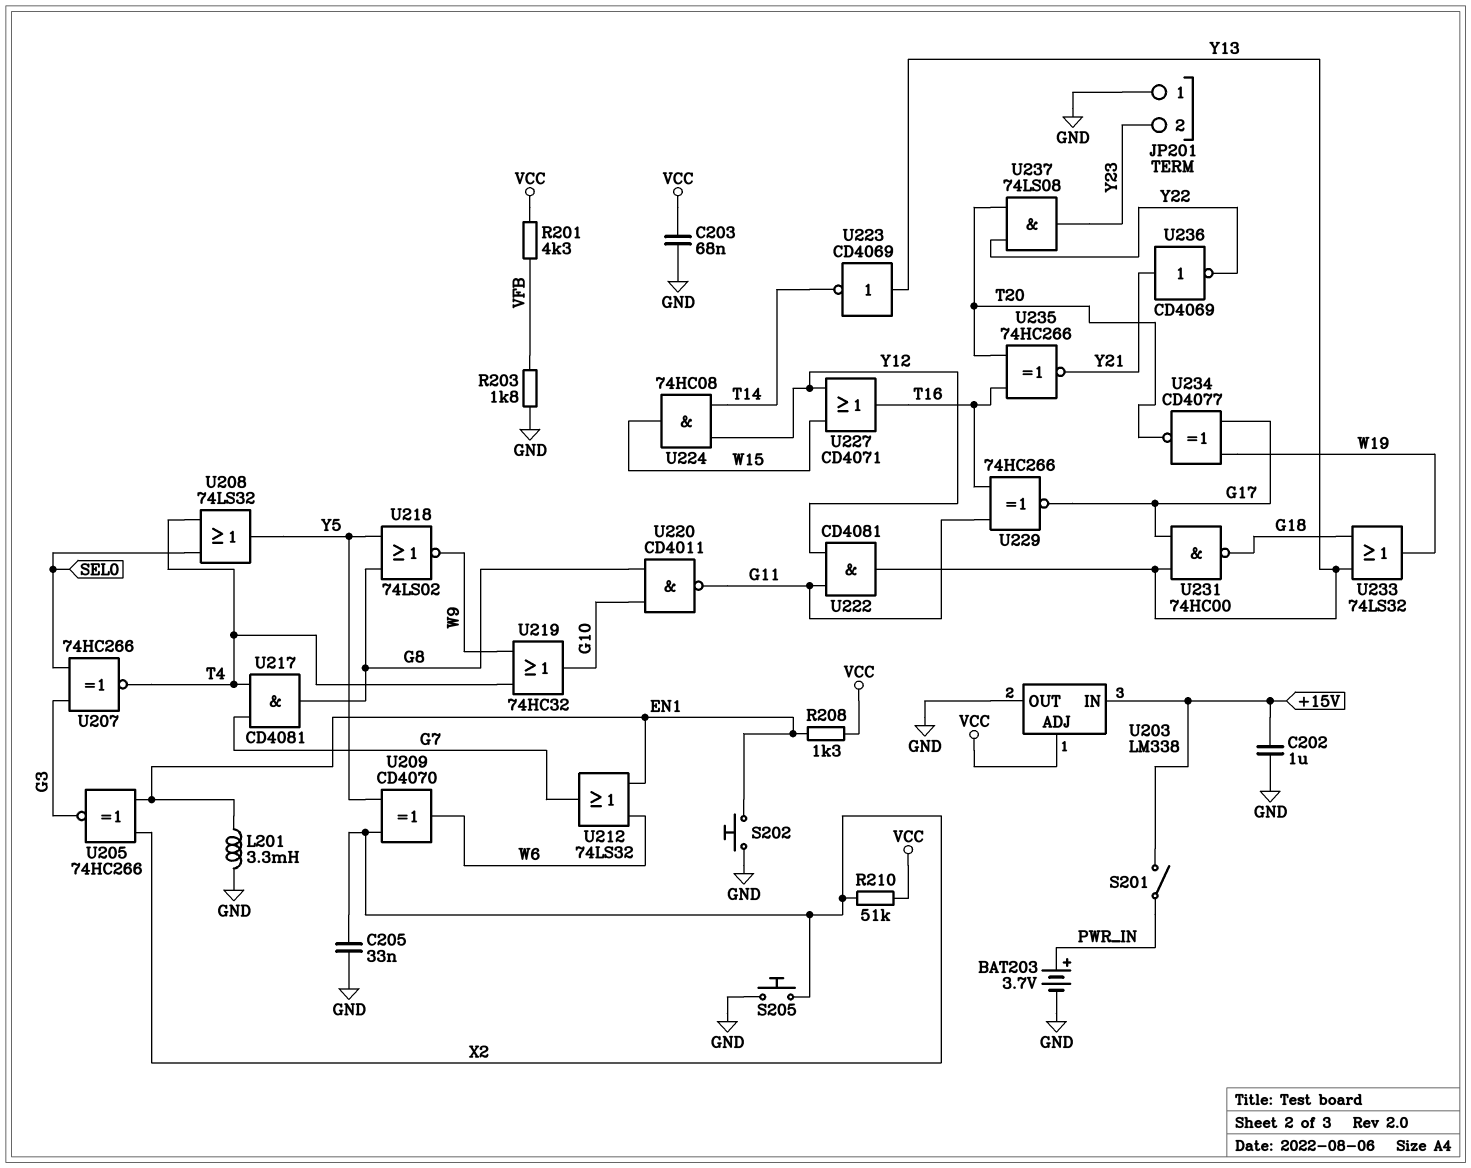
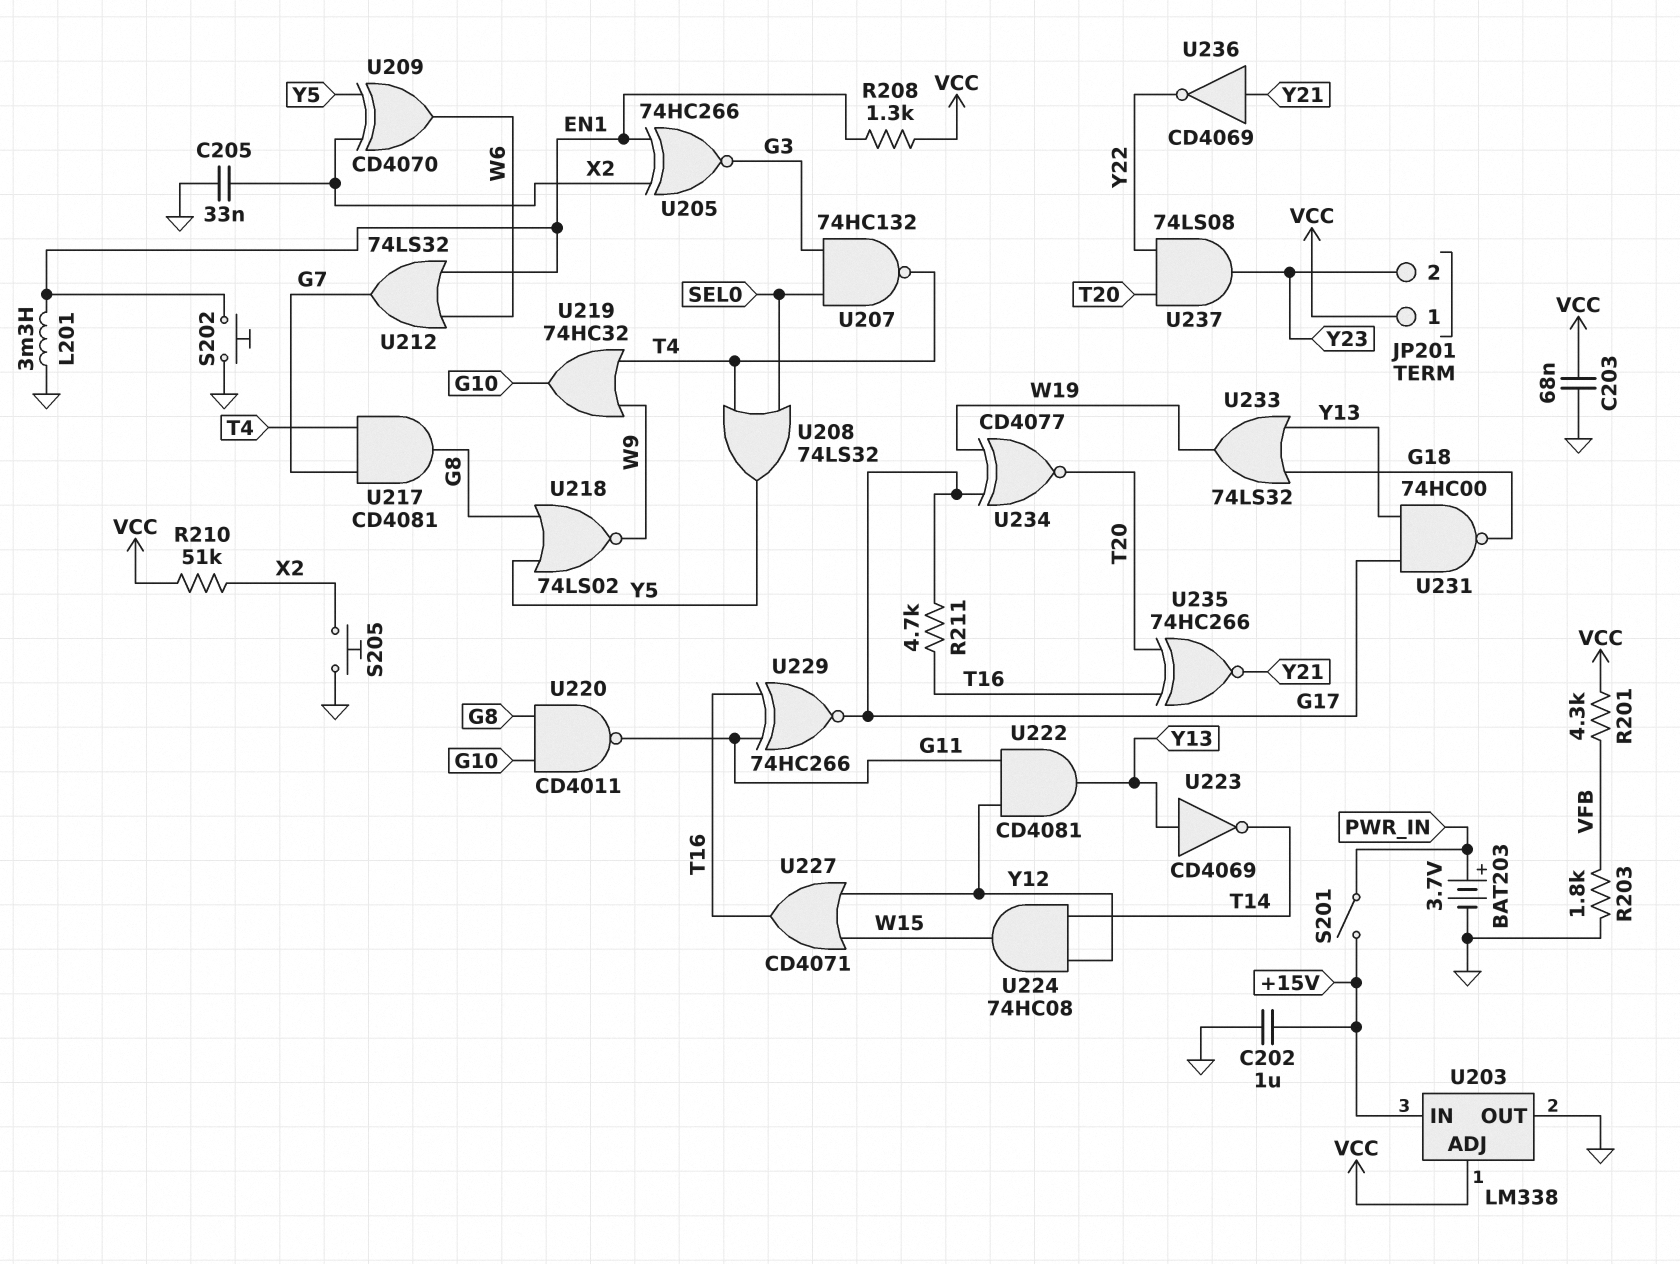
JP201 pin 1: GND -> VCC
R211: none -> 4.7k (G17, T16)
U207: XNOR 74HC266 (in G3, in SEL0, out T4) -> NAND 74HC132 (in G3, in SEL0, out T4)

